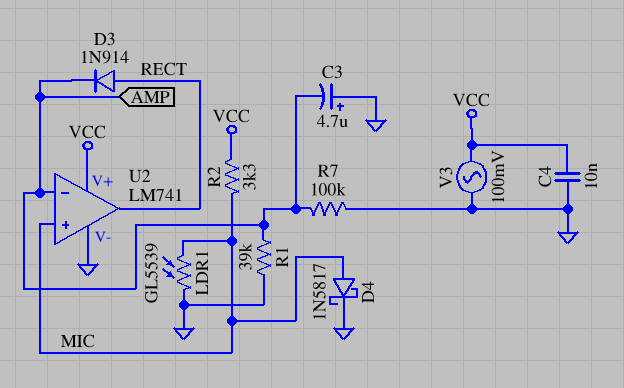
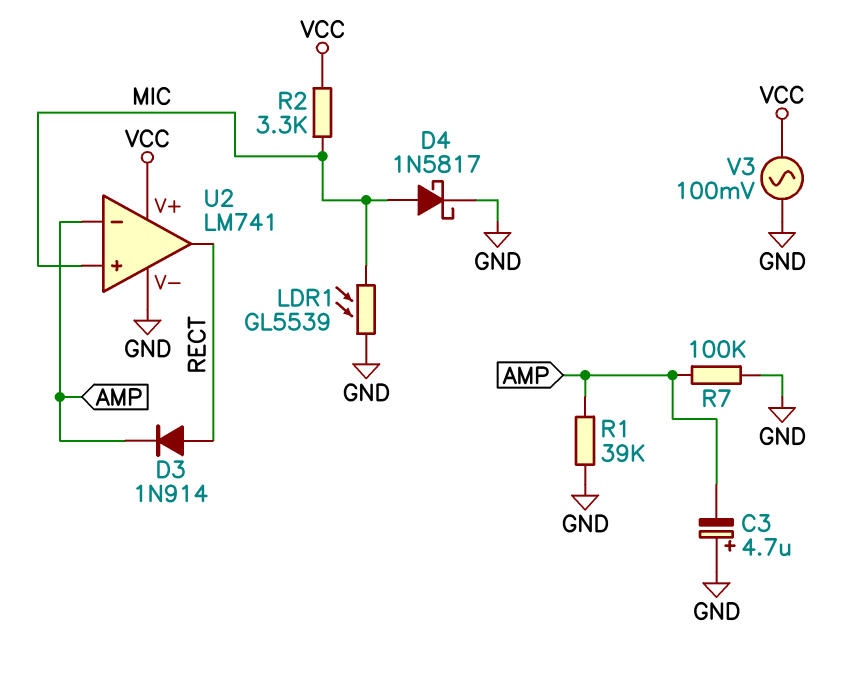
C4: 10nF (GND, VCC) -> none

